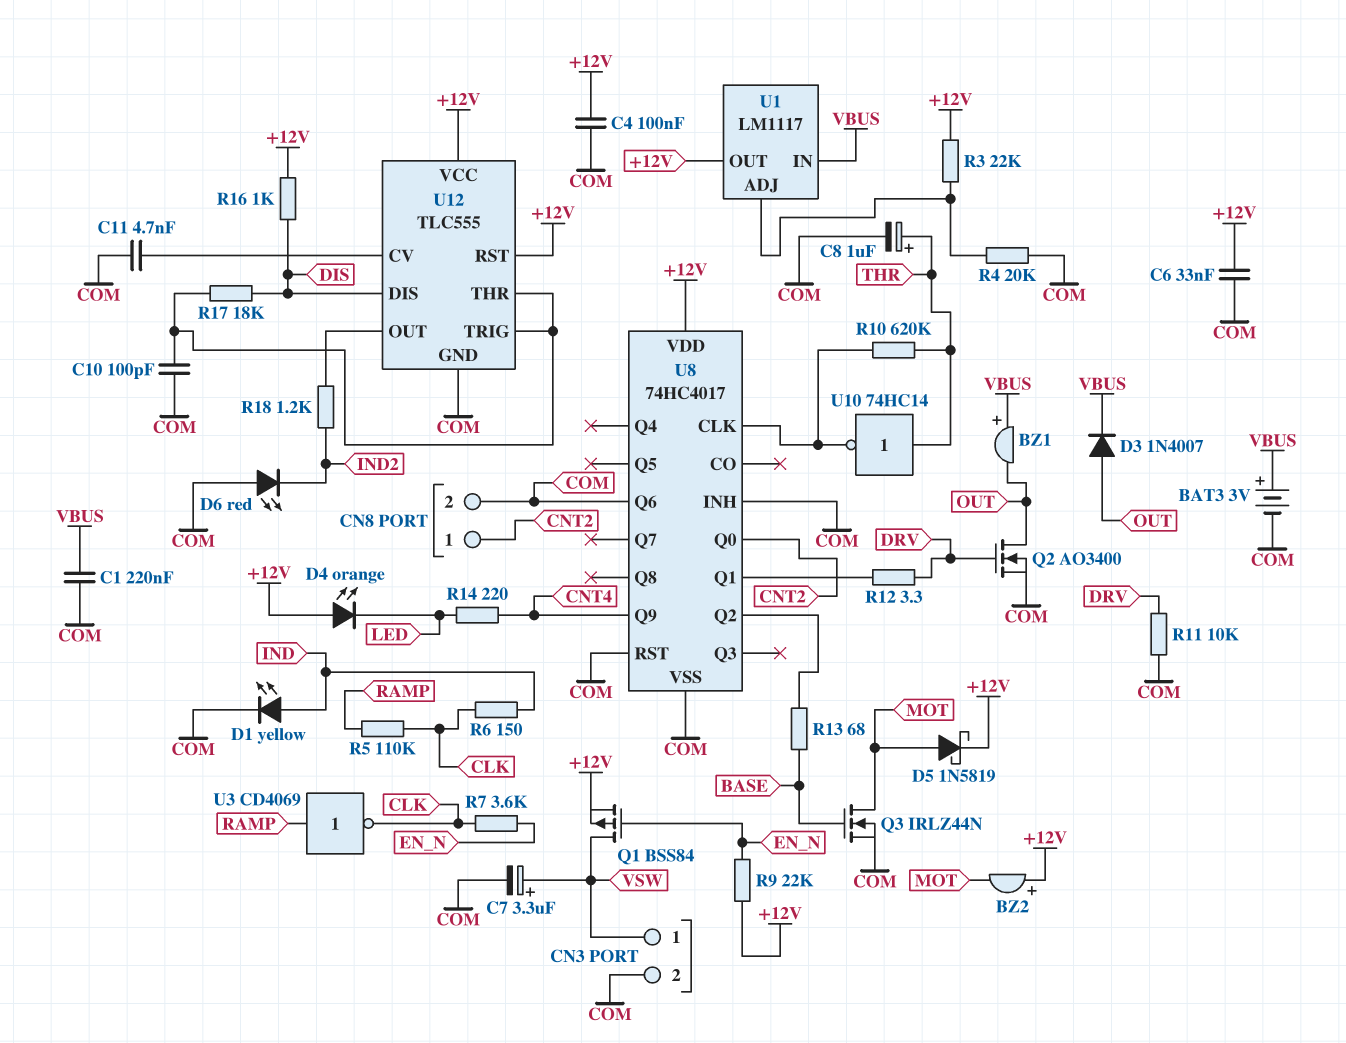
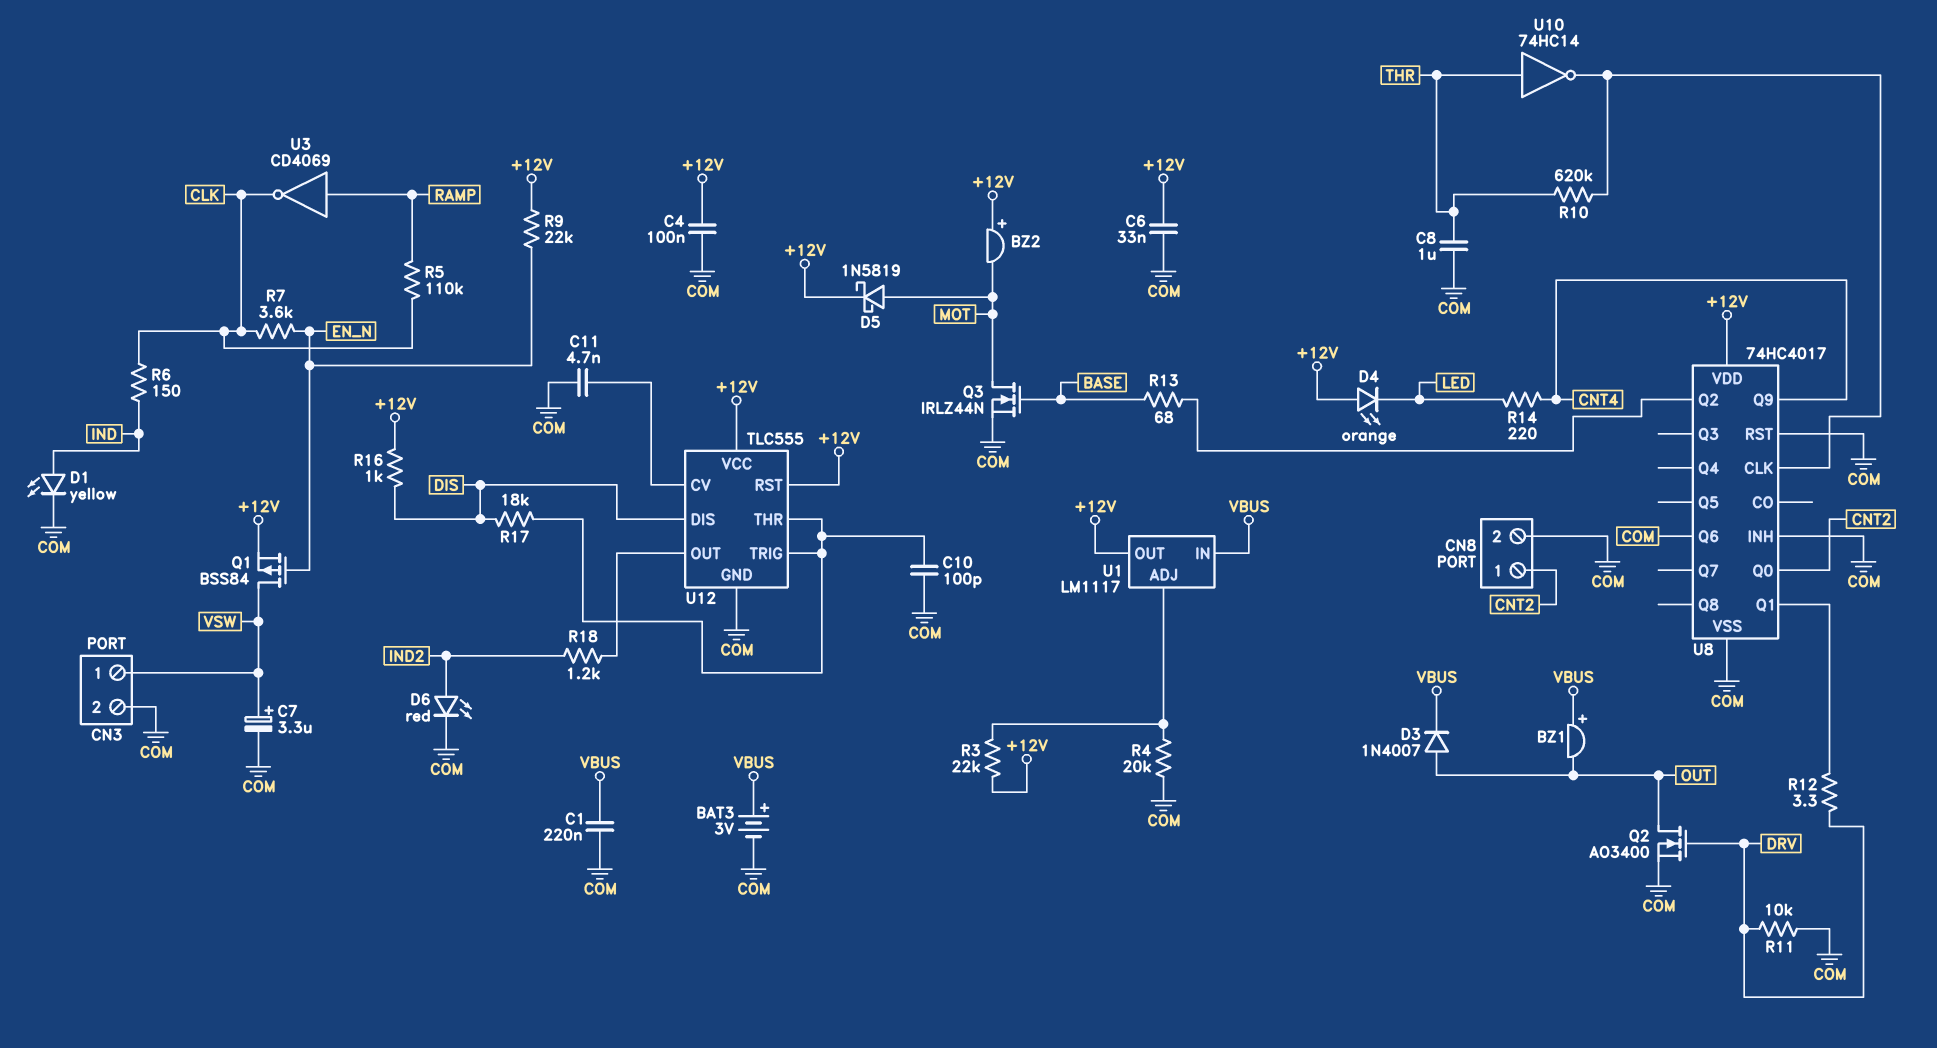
C8: 1uF (plus THR, minus COM) -> 1uF (COM, THR)
D6: LED red (A COM, K IND2) -> LED red (A IND2, K COM)

